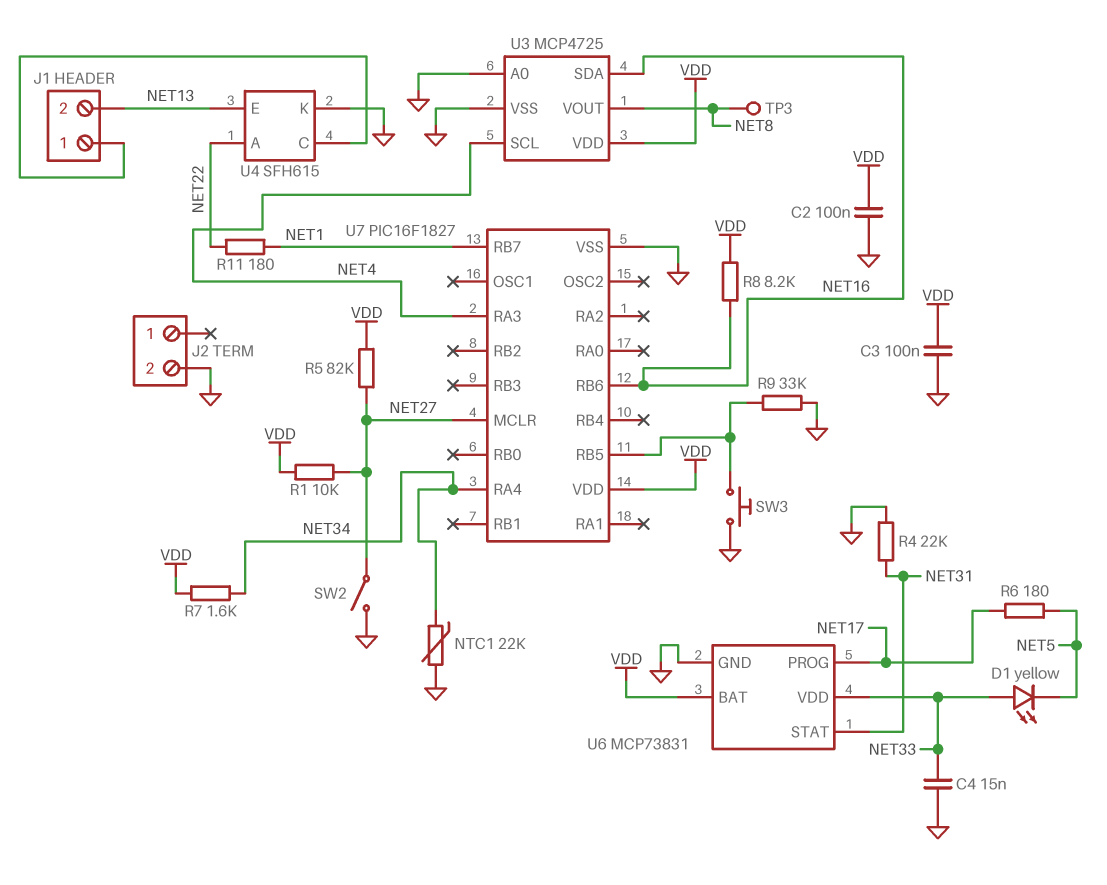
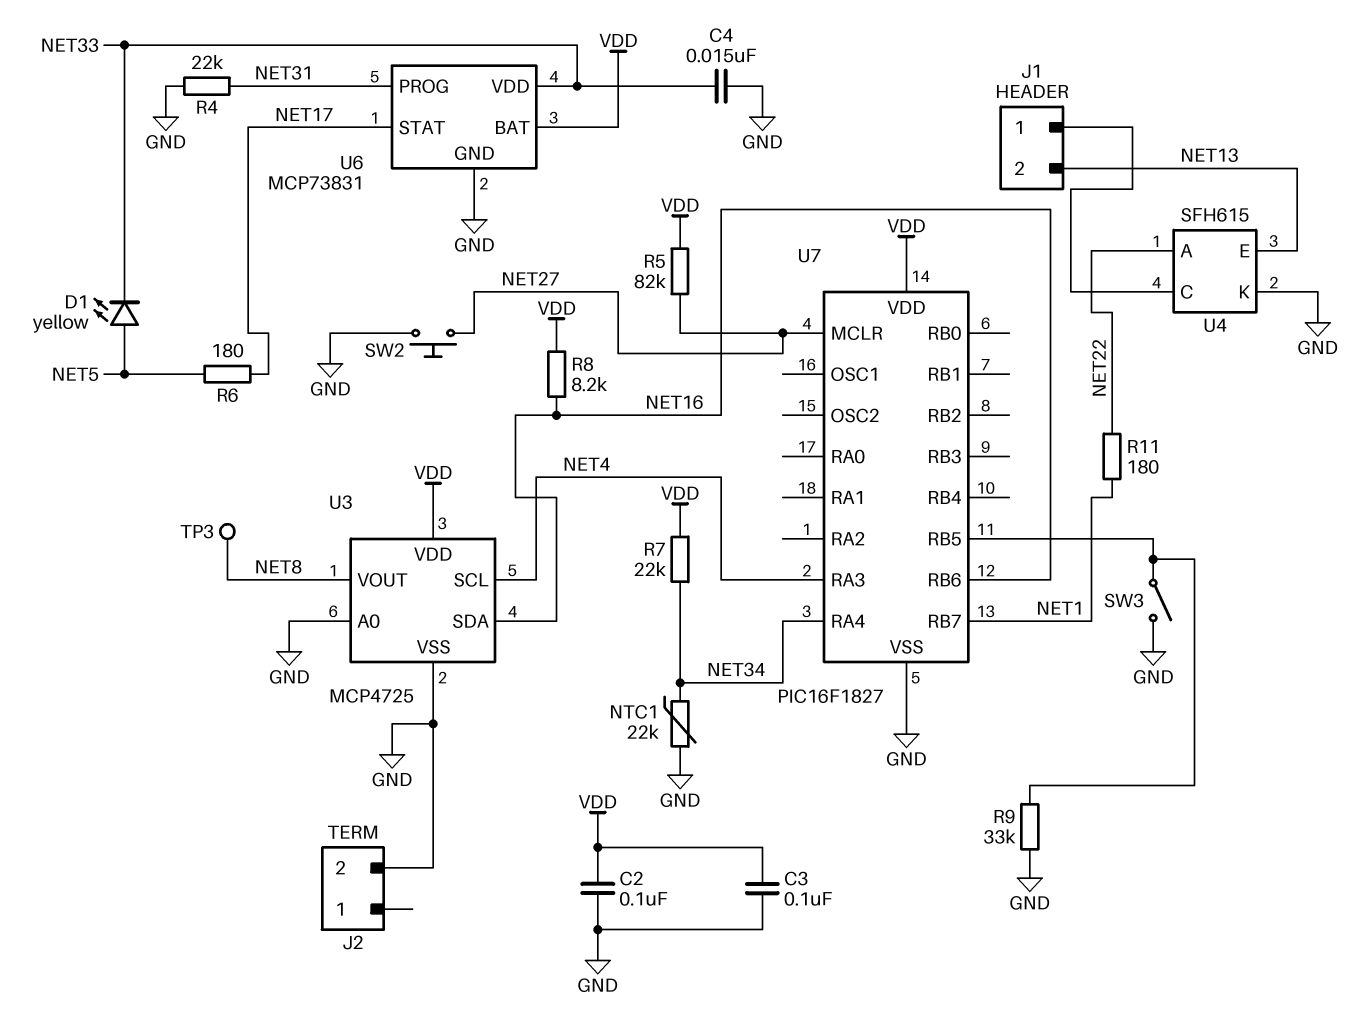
D1: LED yellow (A NET33, K NET5) -> LED yellow (A NET5, K NET33)
R1: 10k (NET27, VDD) -> none
R7: 1.6k (NET34, VDD) -> 22k (NET34, VDD)
SW2: switch (GND, NET27) -> button (GND, NET27)
SW3: button (GND, U7/RB5) -> switch (GND, U7/RB5)
U6 pin PROG: NET17 -> NET31
U6 pin STAT: NET31 -> NET17

